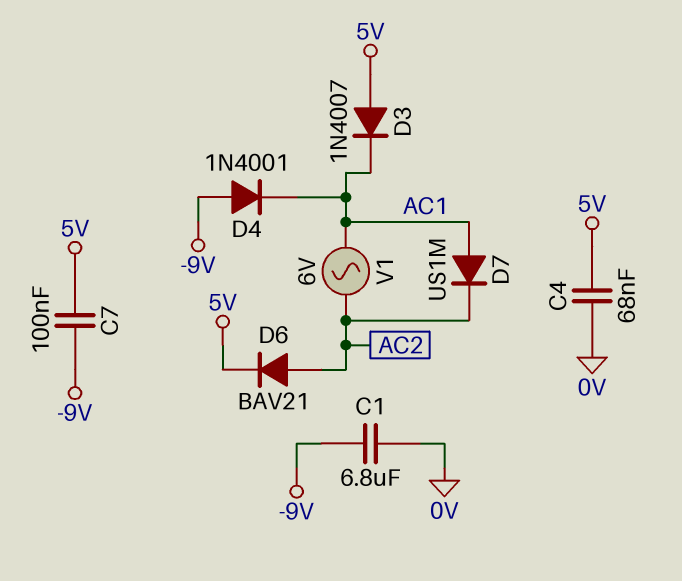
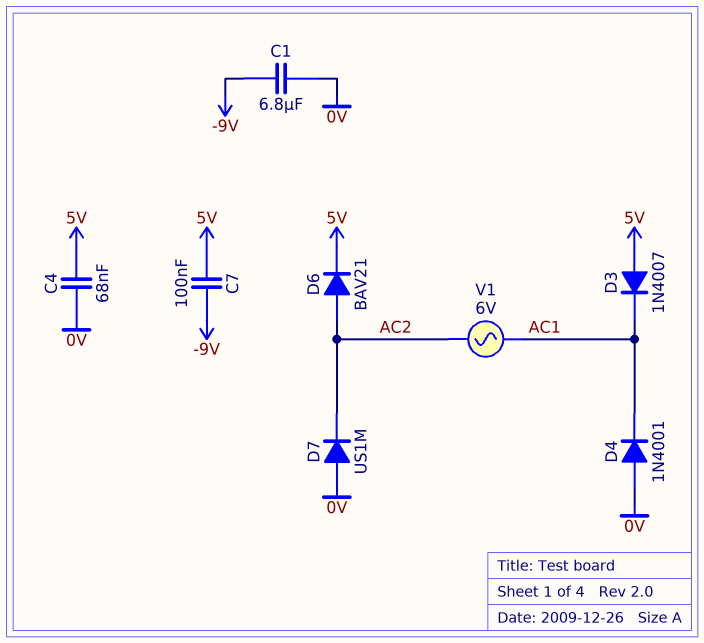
D4: diode 1N4001 (A -9V, K AC1) -> diode 1N4001 (A 0V, K AC1)
D7: diode US1M (A AC1, K AC2) -> diode US1M (A 0V, K AC2)

